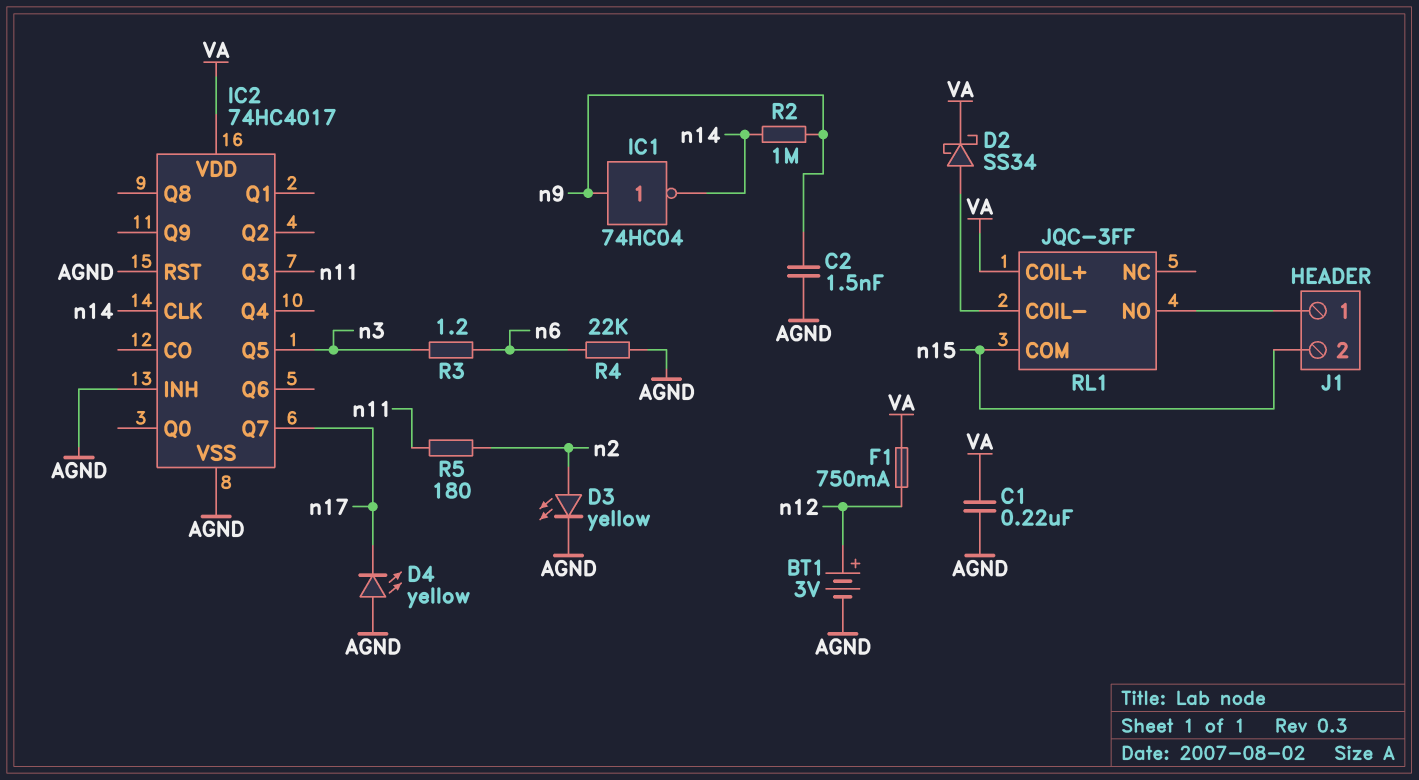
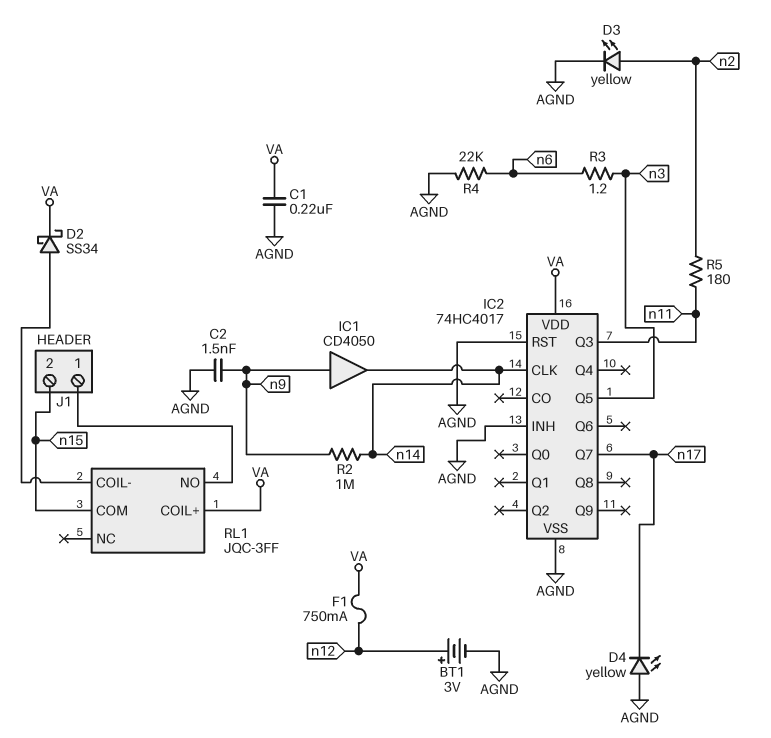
IC1: NOT 74HC04 (in n9, out n14) -> buffer CD4050 (in n9, out n14)

